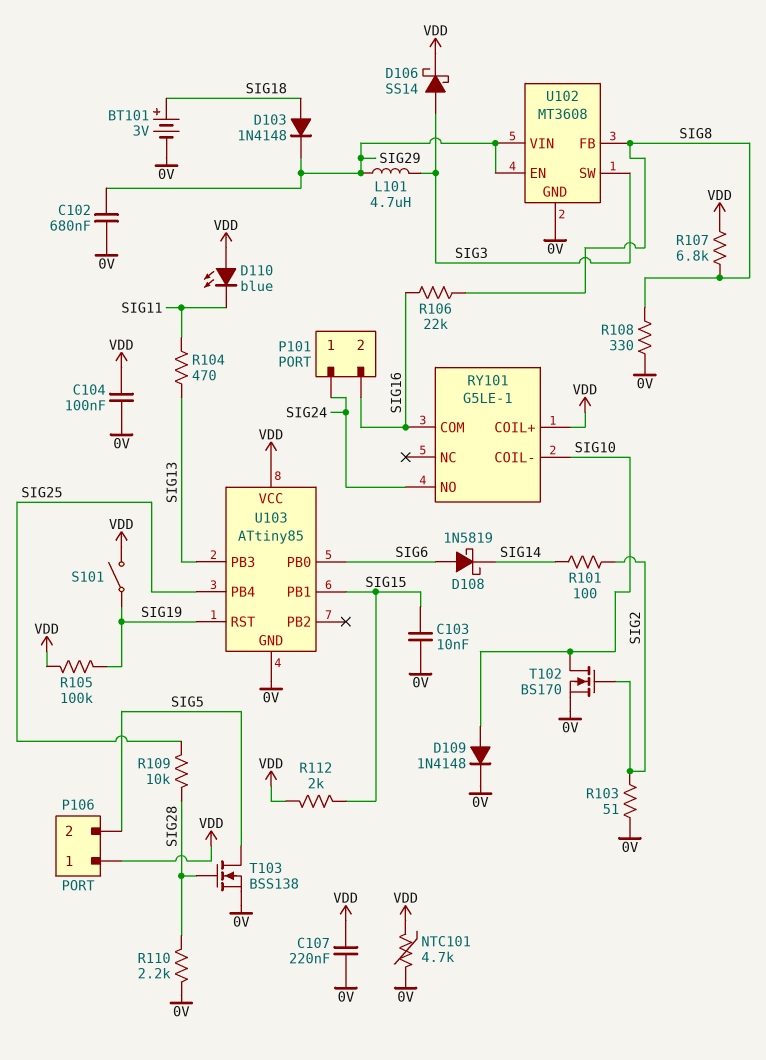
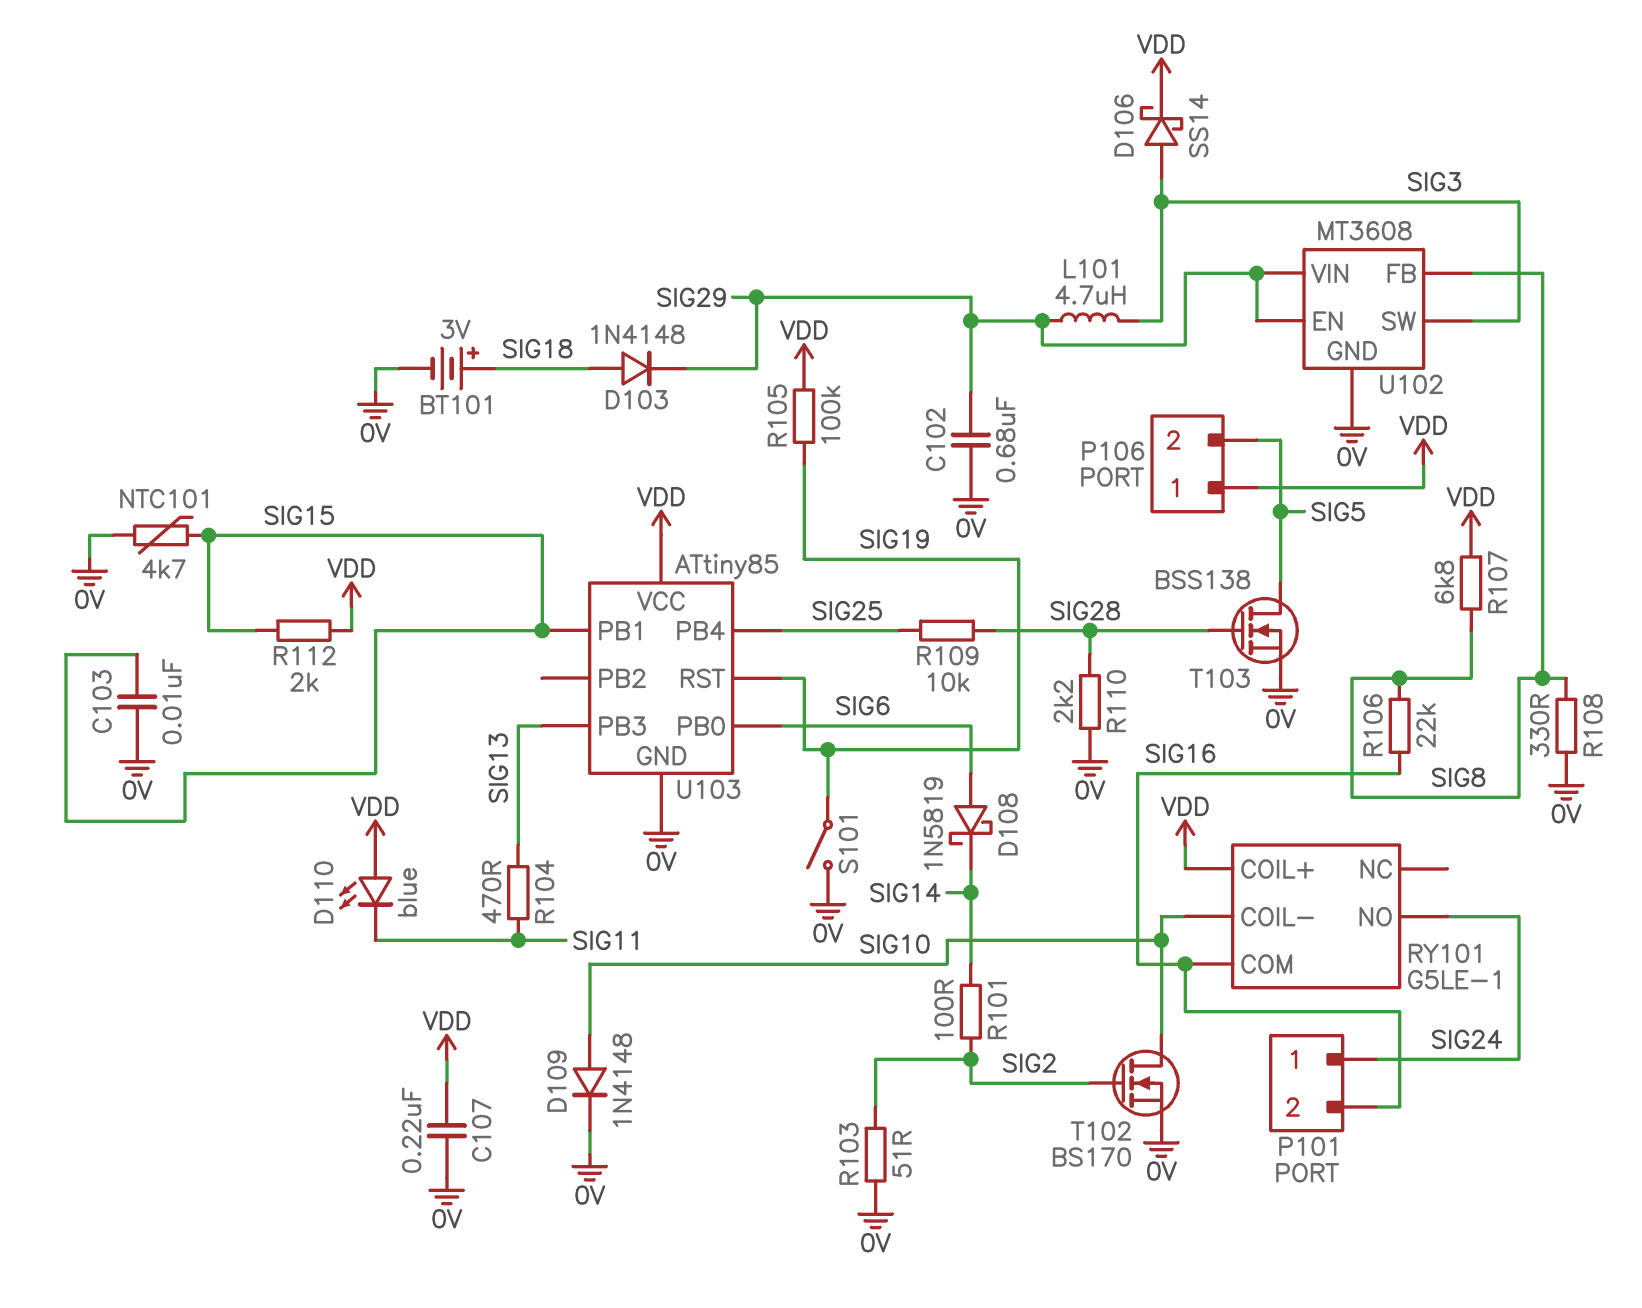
C104: 100nF (0V, VDD) -> none
NTC101: 4.7k (0V, VDD) -> 4.7k (0V, SIG15)
S101: switch (SIG19, VDD) -> switch (0V, SIG19)

